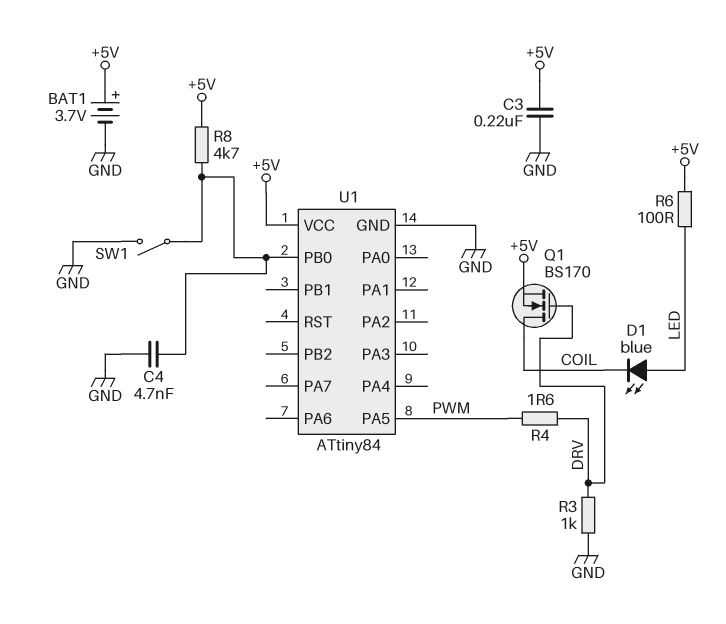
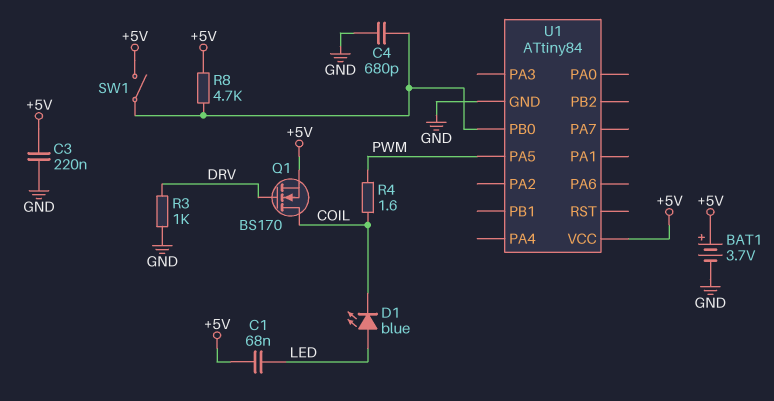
C1: none -> 68nF (+5V, LED)
C4: 4.7nF (GND, U1/PB0) -> 680pF (GND, U1/PB0)
R4: 1.6 (DRV, PWM) -> 1.6 (COIL, PWM)
R6: 100 (+5V, LED) -> none
SW1: switch (GND, U1/PB0) -> switch (+5V, U1/PB0)

